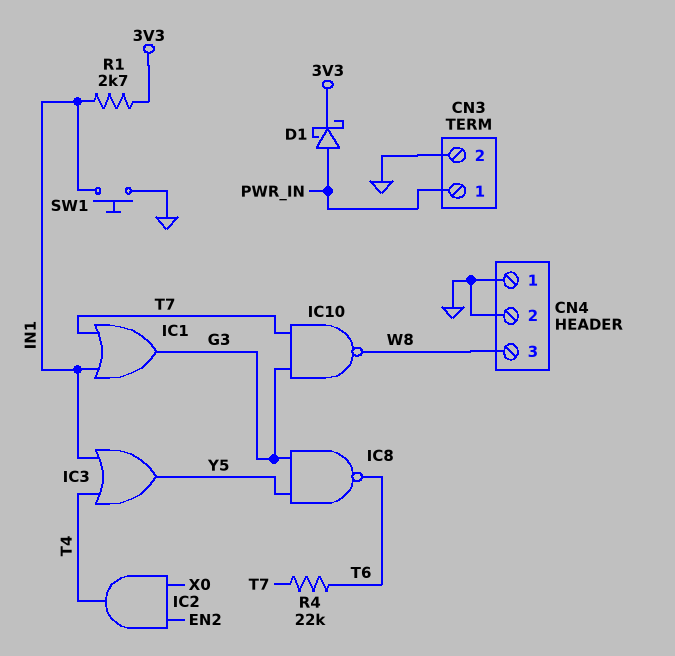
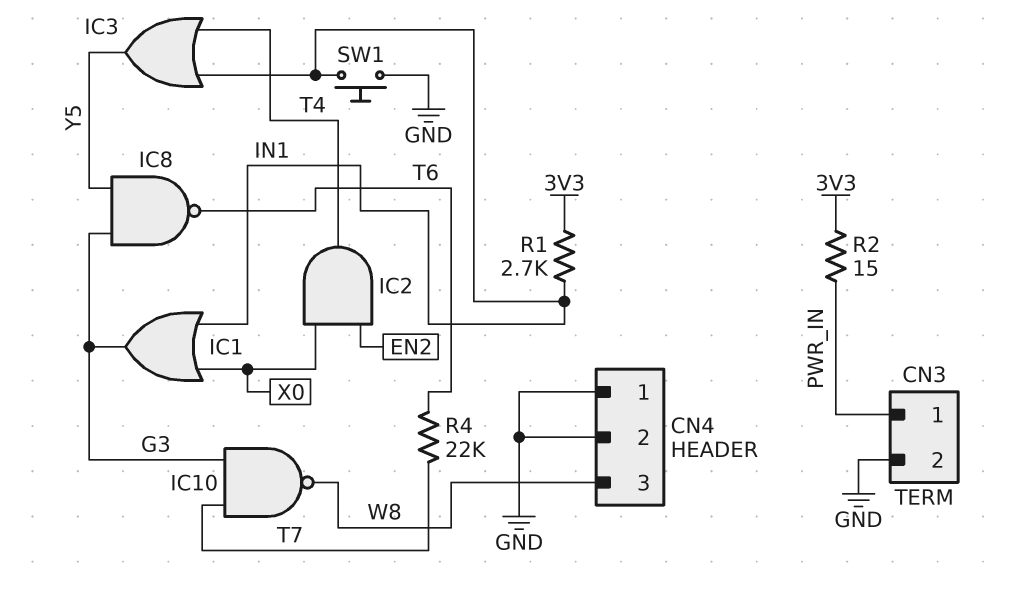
D1: schottky (A PWR_IN, K 3V3) -> none
IC1: OR (in IN1, in T7, out G3) -> OR (in IN1, in X0, out G3)
R2: none -> 15 (3V3, PWR_IN)

